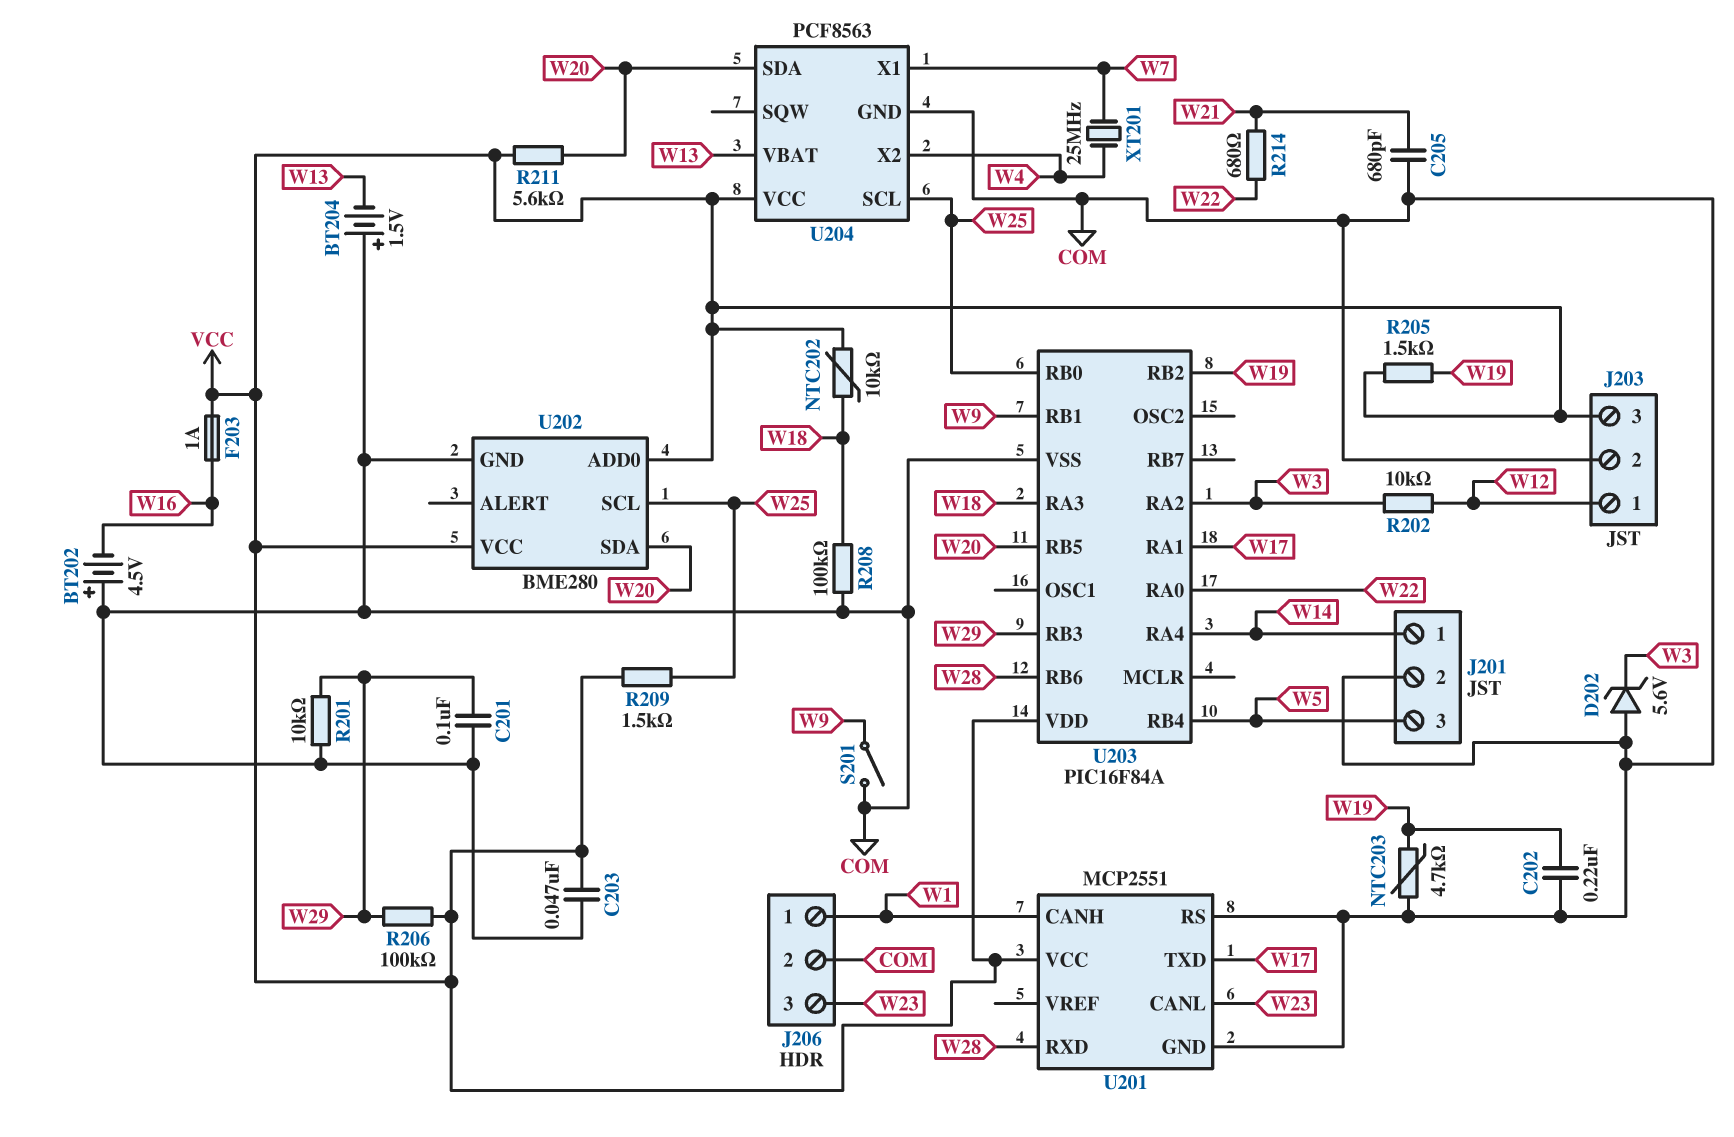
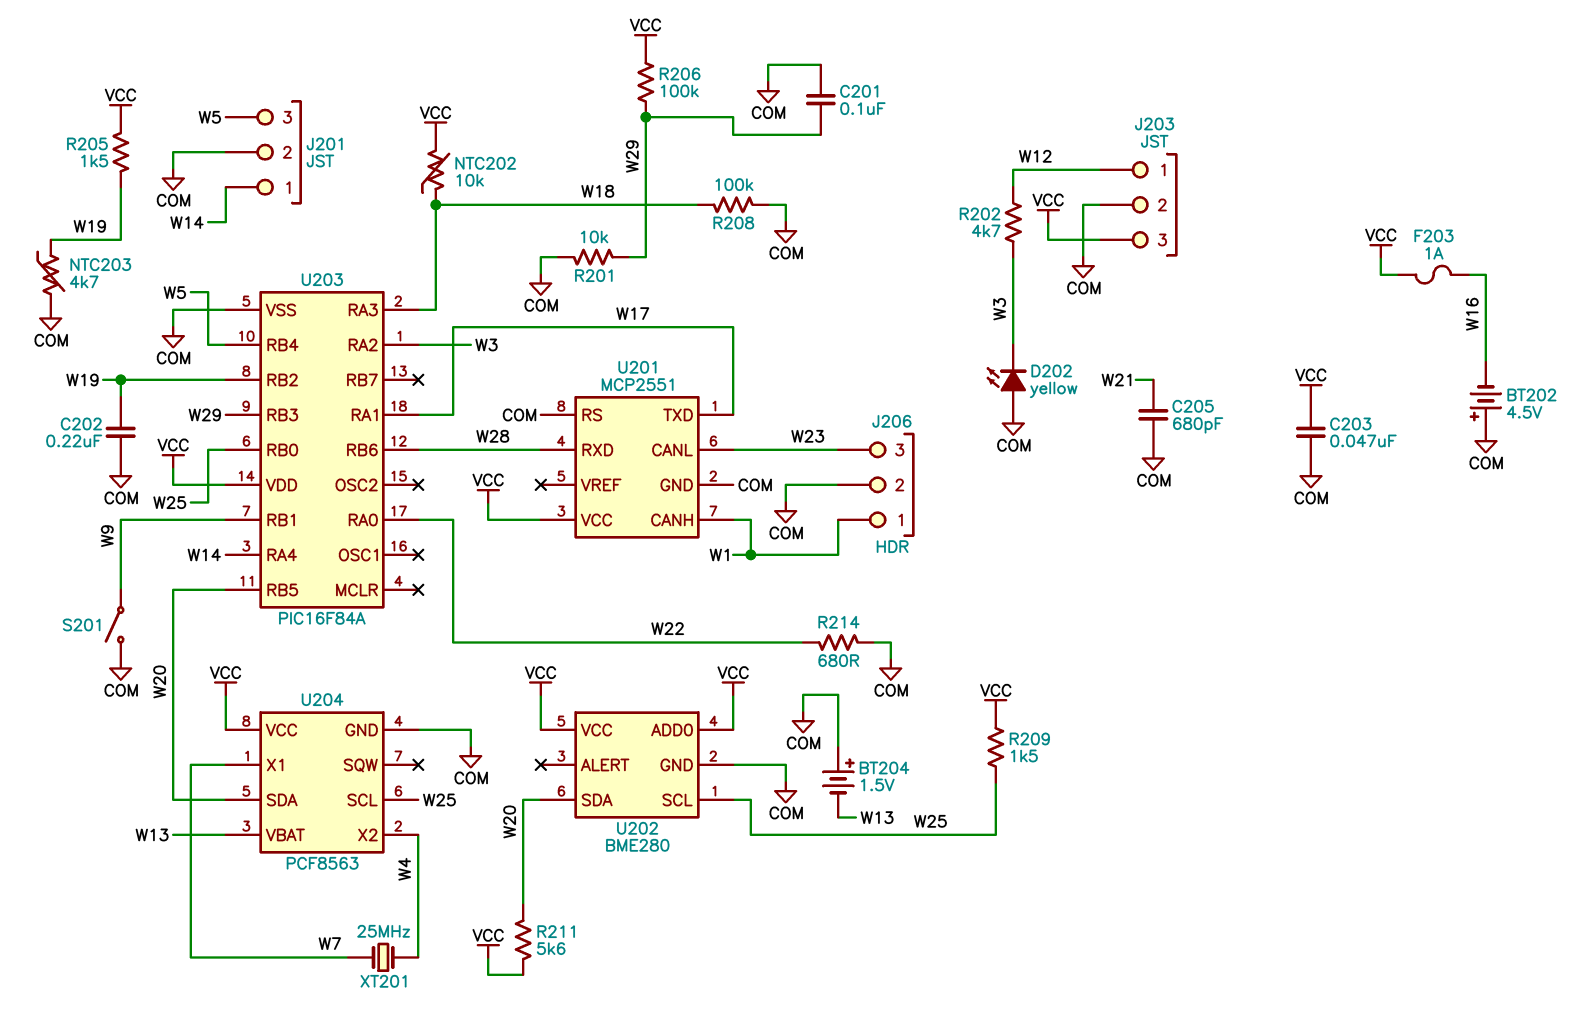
D202: zener 5.6V (A COM, K W3) -> LED yellow (A COM, K W3)
R202: 10k (W3, W12) -> 4.7k (W3, W12)
R214: 680 (W21, W22) -> 680 (COM, W22)

